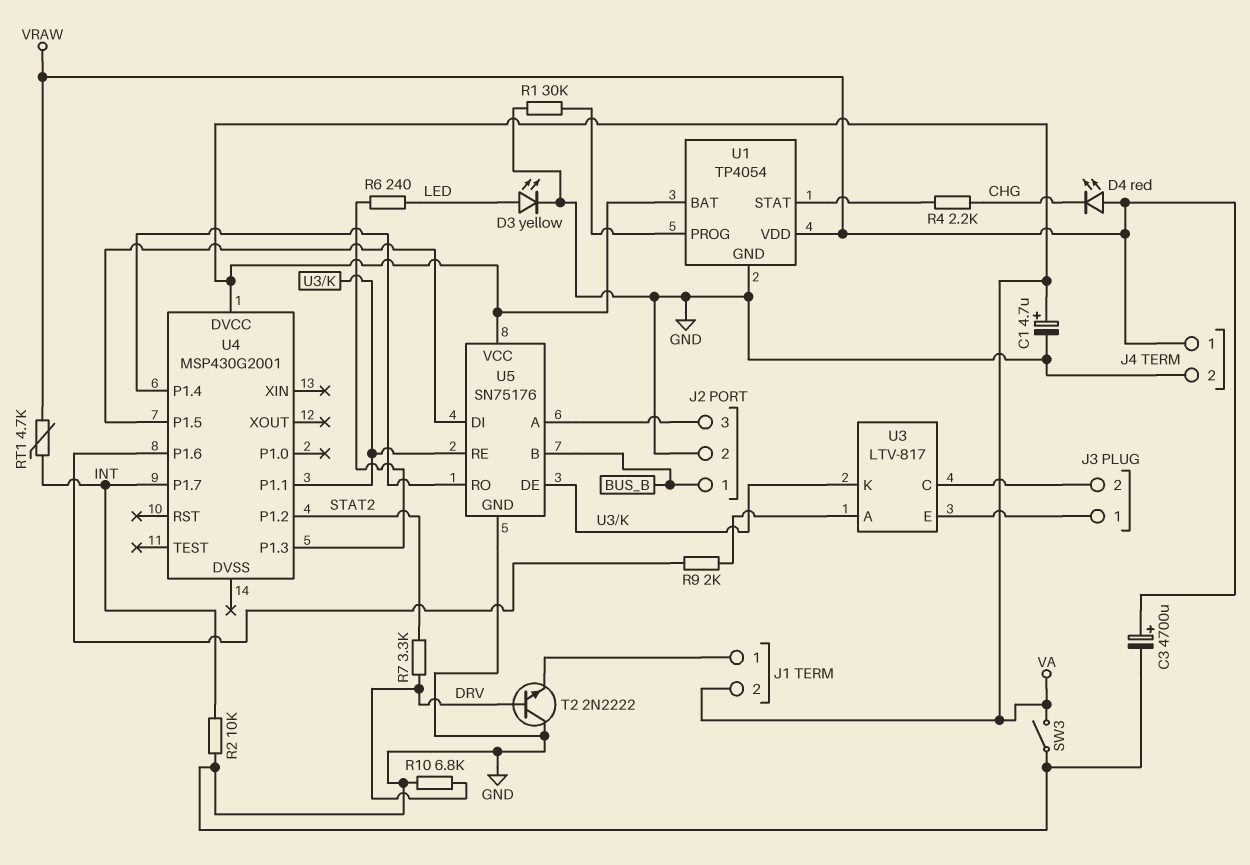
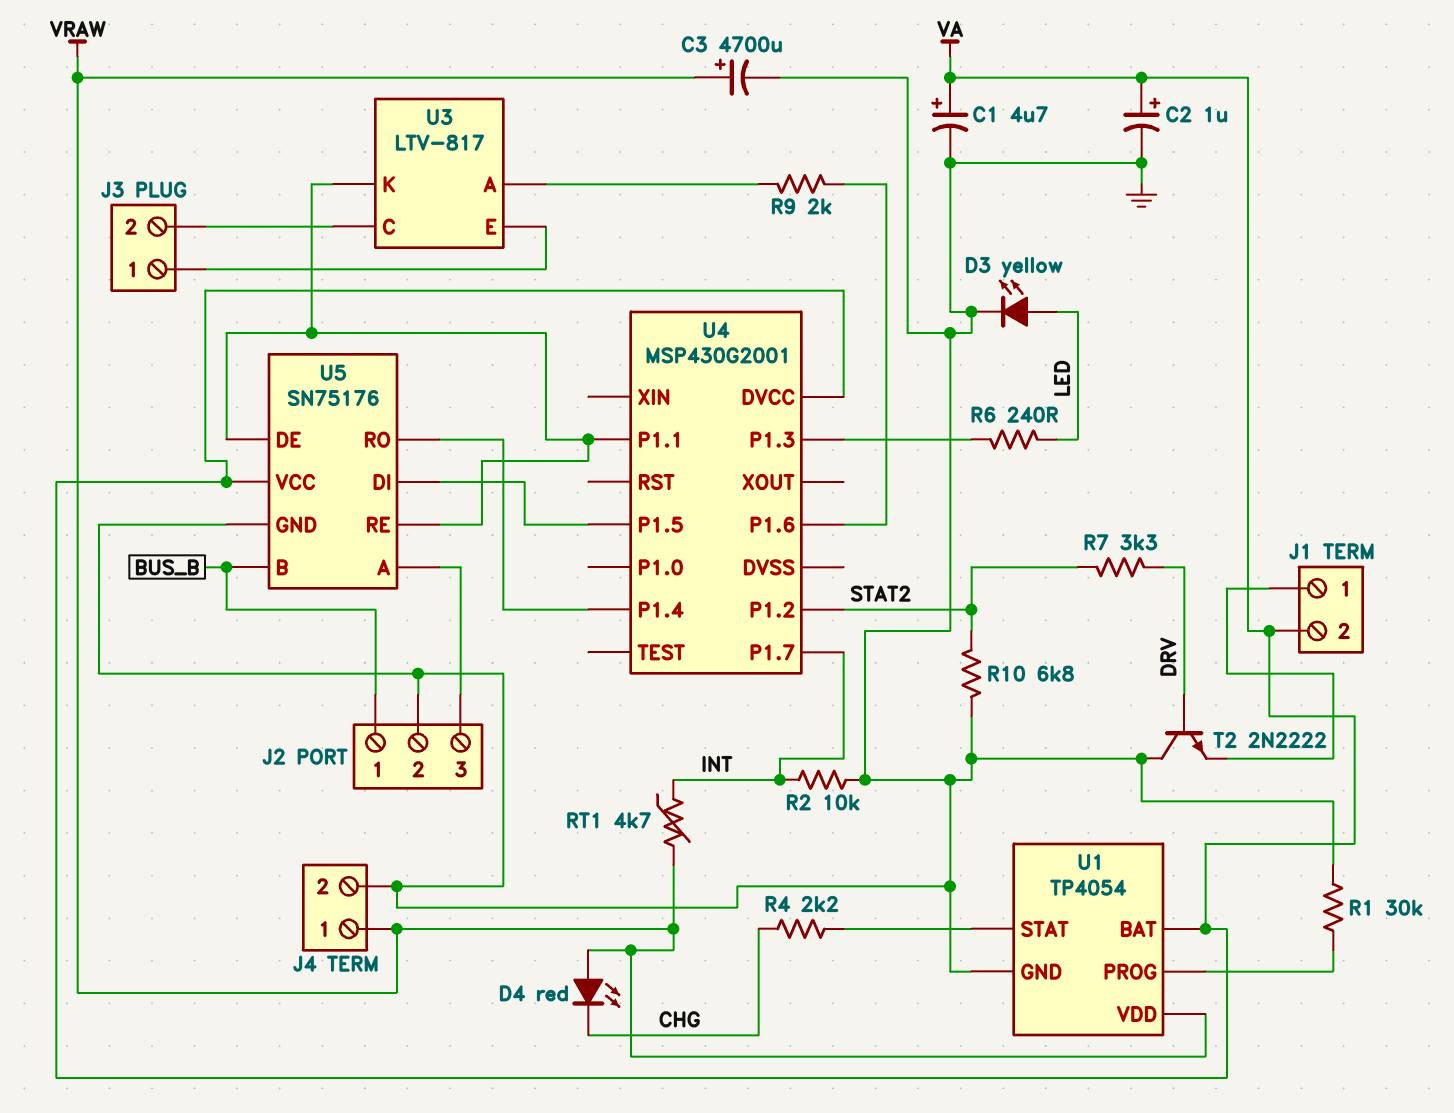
C2: none -> 1uF (plus VA, minus GND)
R10: 6.8k (DRV, GND) -> 6.8k (GND, STAT2)
SW3: switch (GND, VA) -> none

